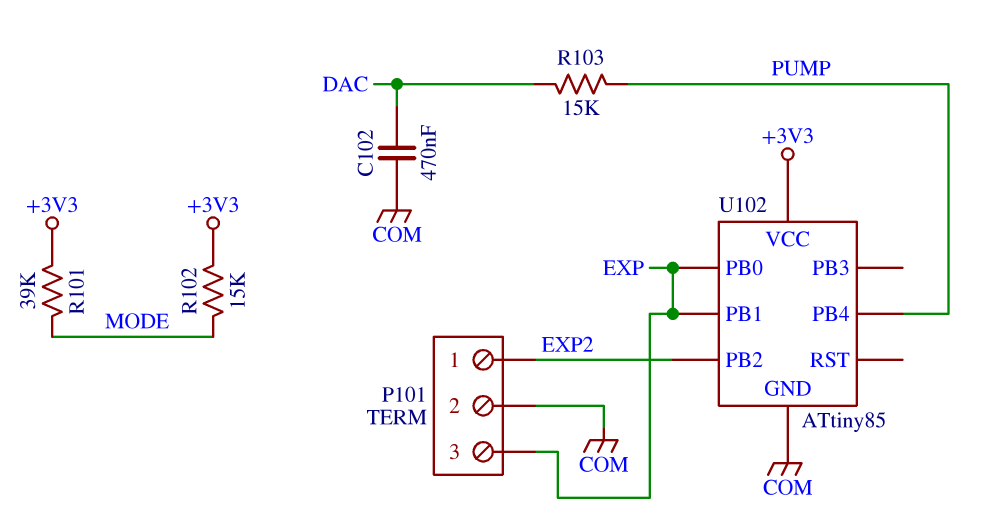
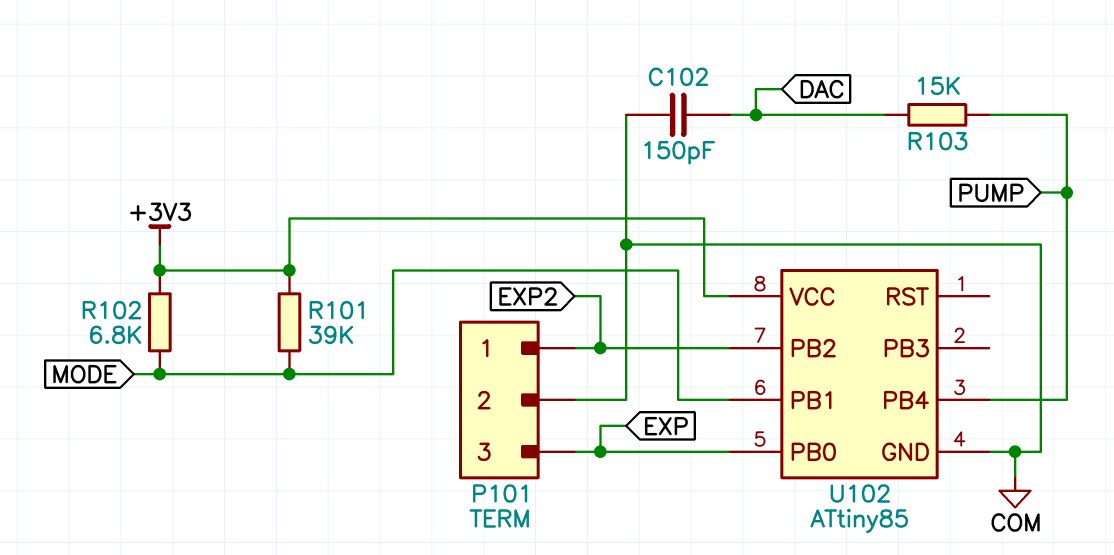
C102: 470nF (COM, DAC) -> 150pF (COM, DAC)
R102: 15k (+3V3, MODE) -> 6.8k (+3V3, MODE)
U102 pin PB1: EXP -> MODE

